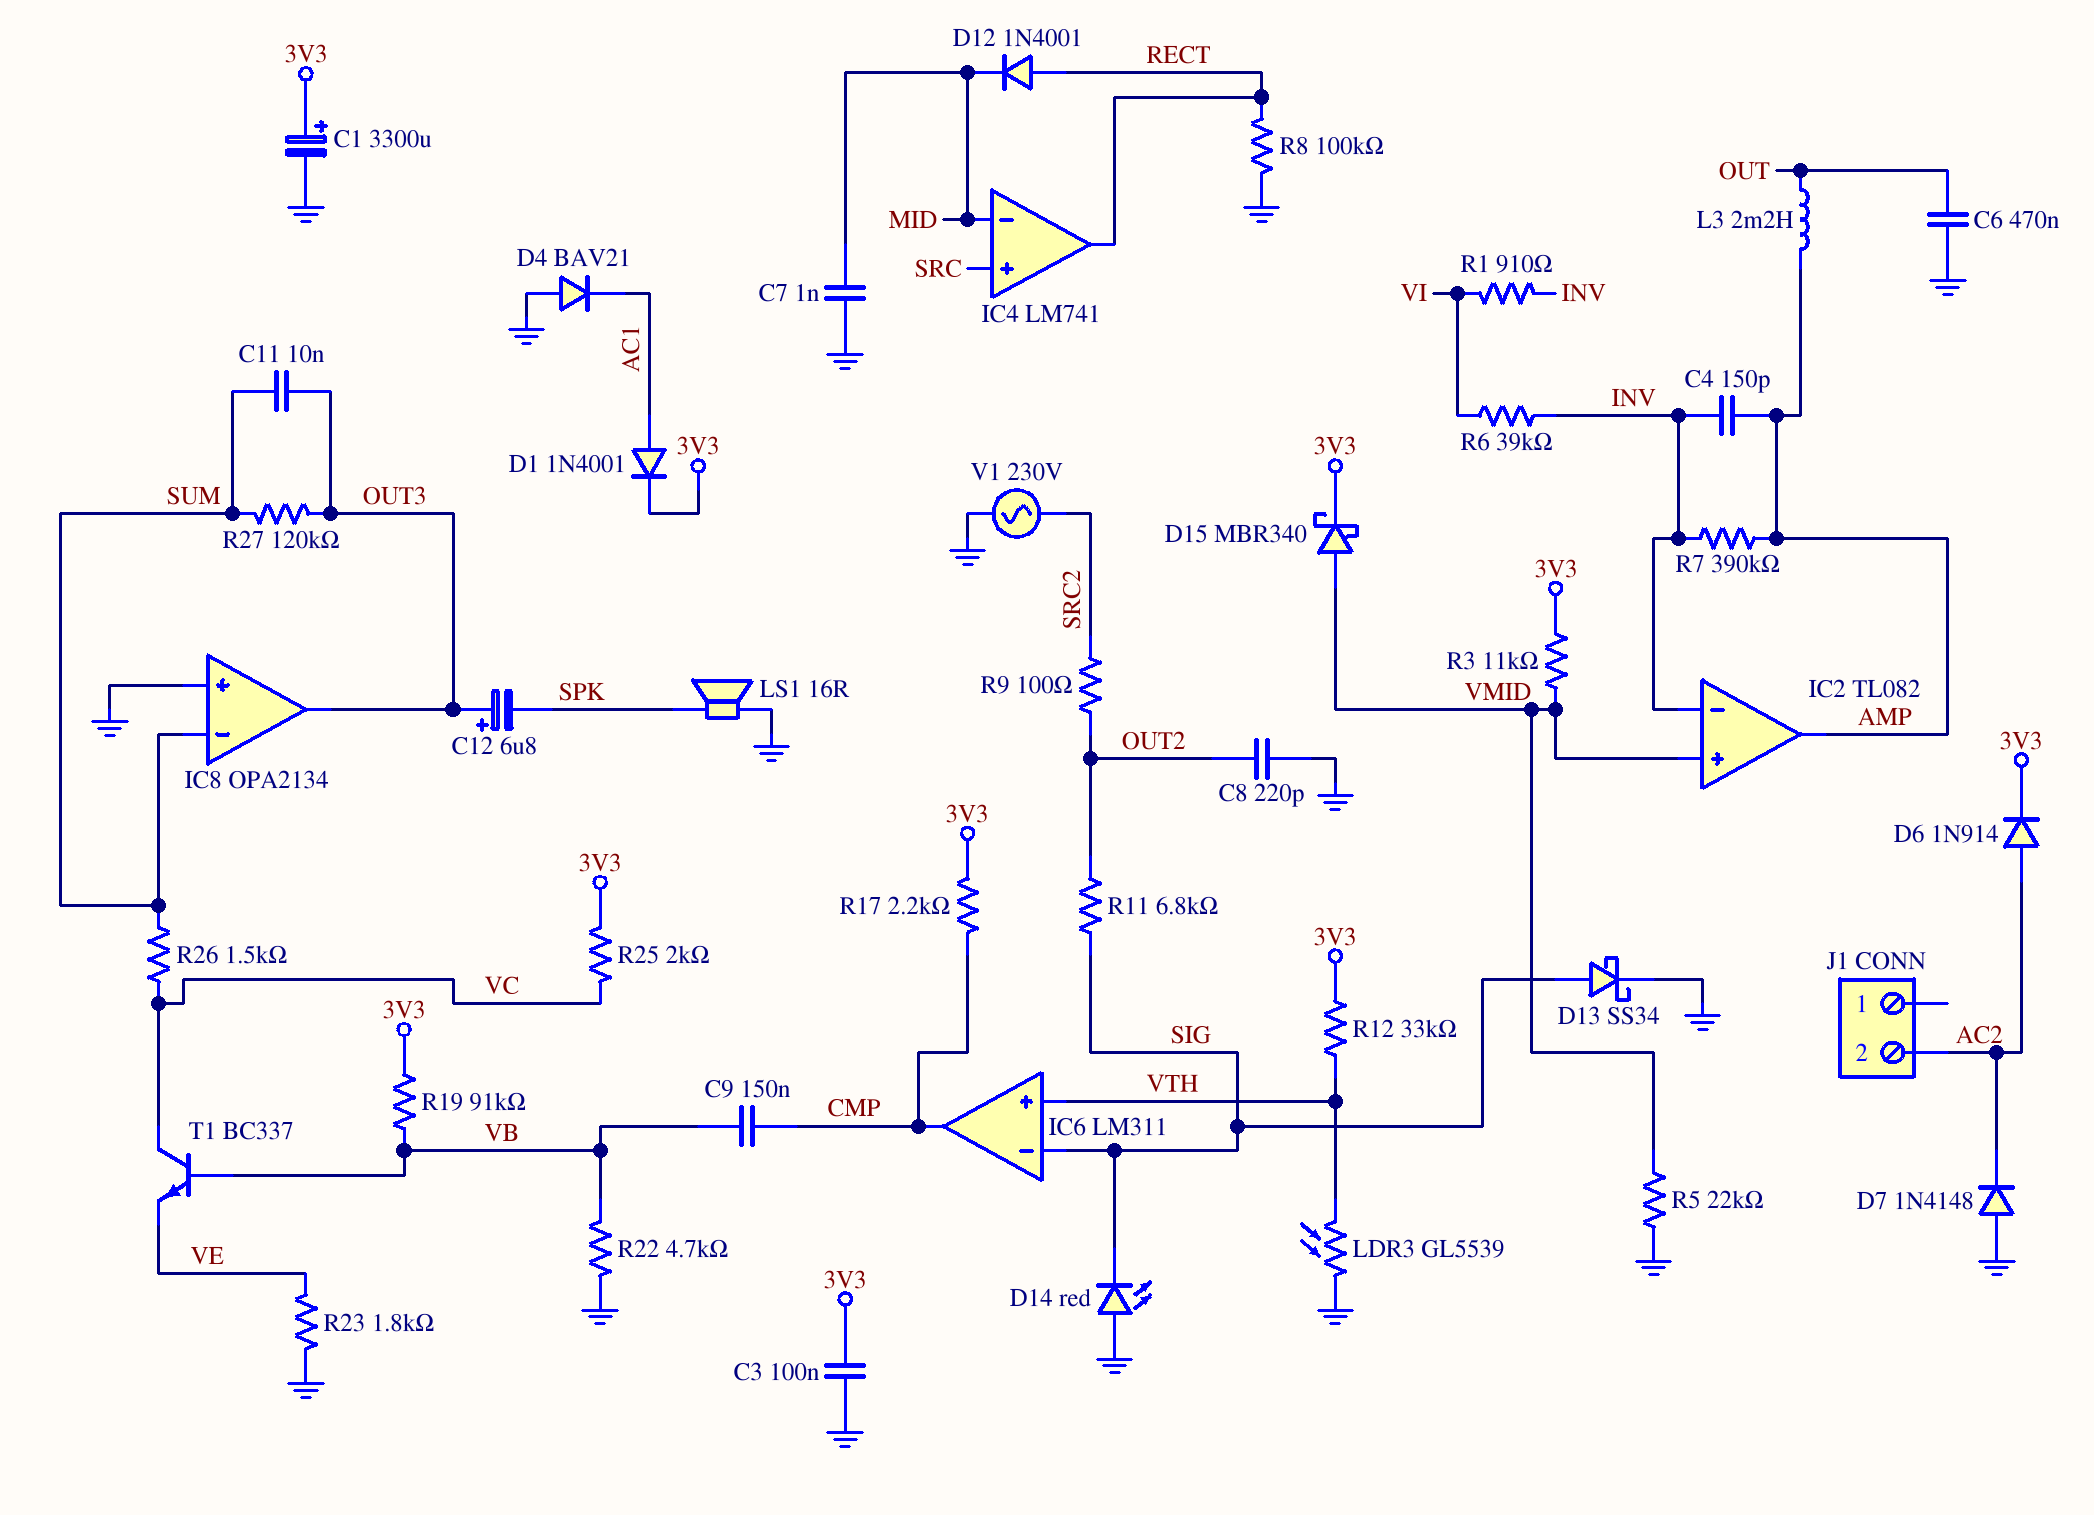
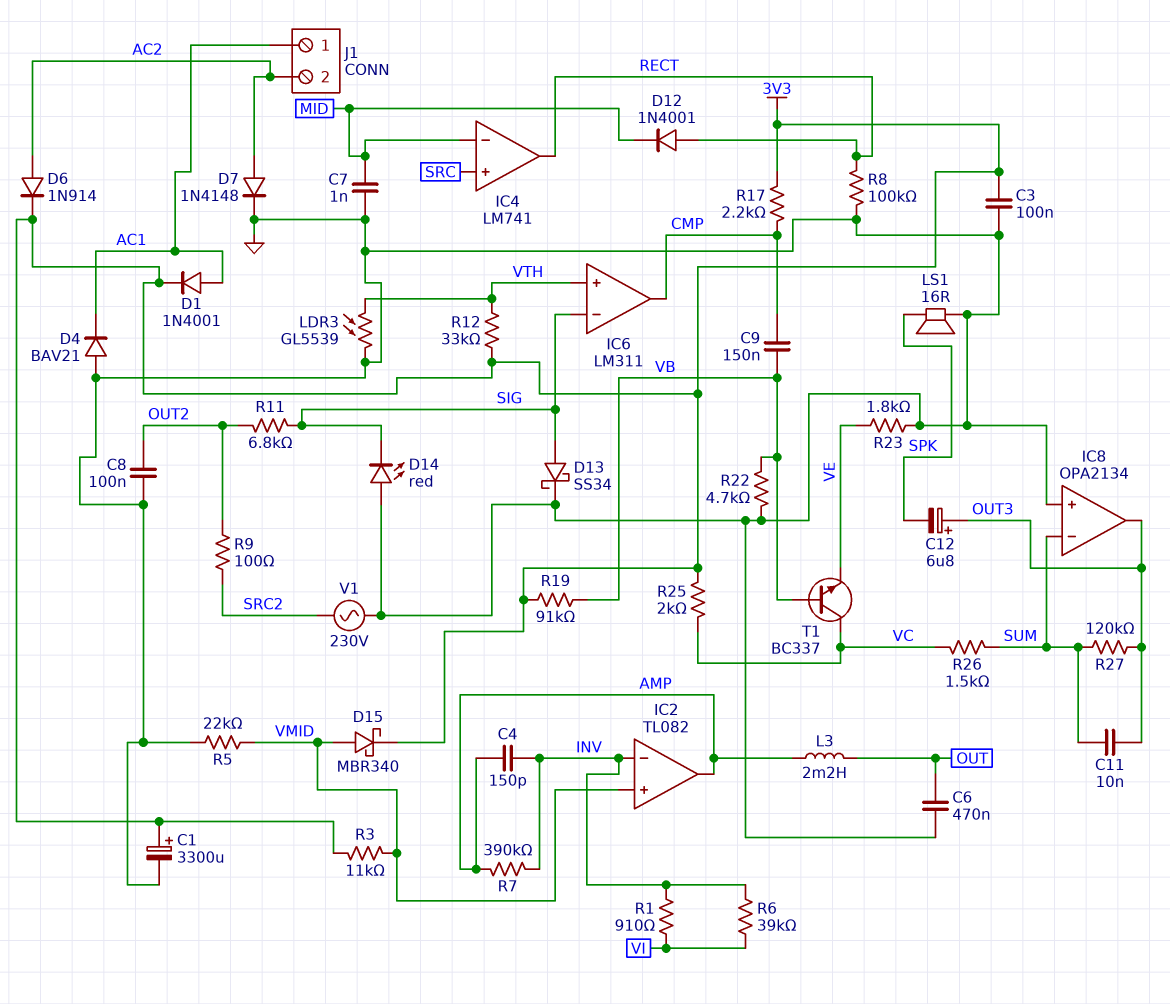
C8: 220pF (GND, OUT2) -> 100nF (GND, OUT2)
D7: diode 1N4148 (A GND, K AC2) -> diode 1N4148 (A AC2, K GND)
J1 pin 1: none -> AC1

